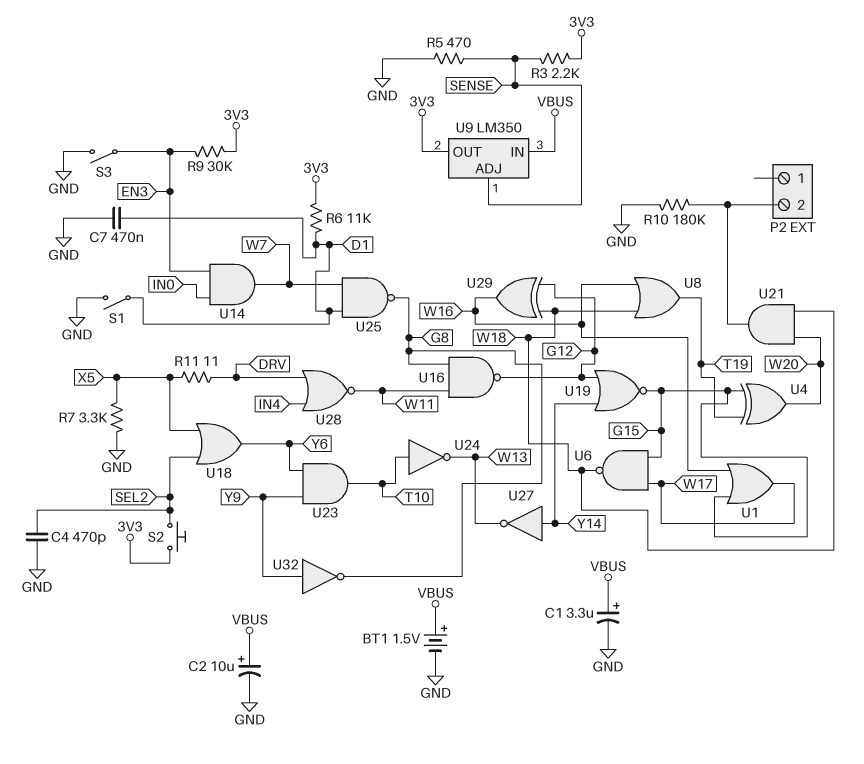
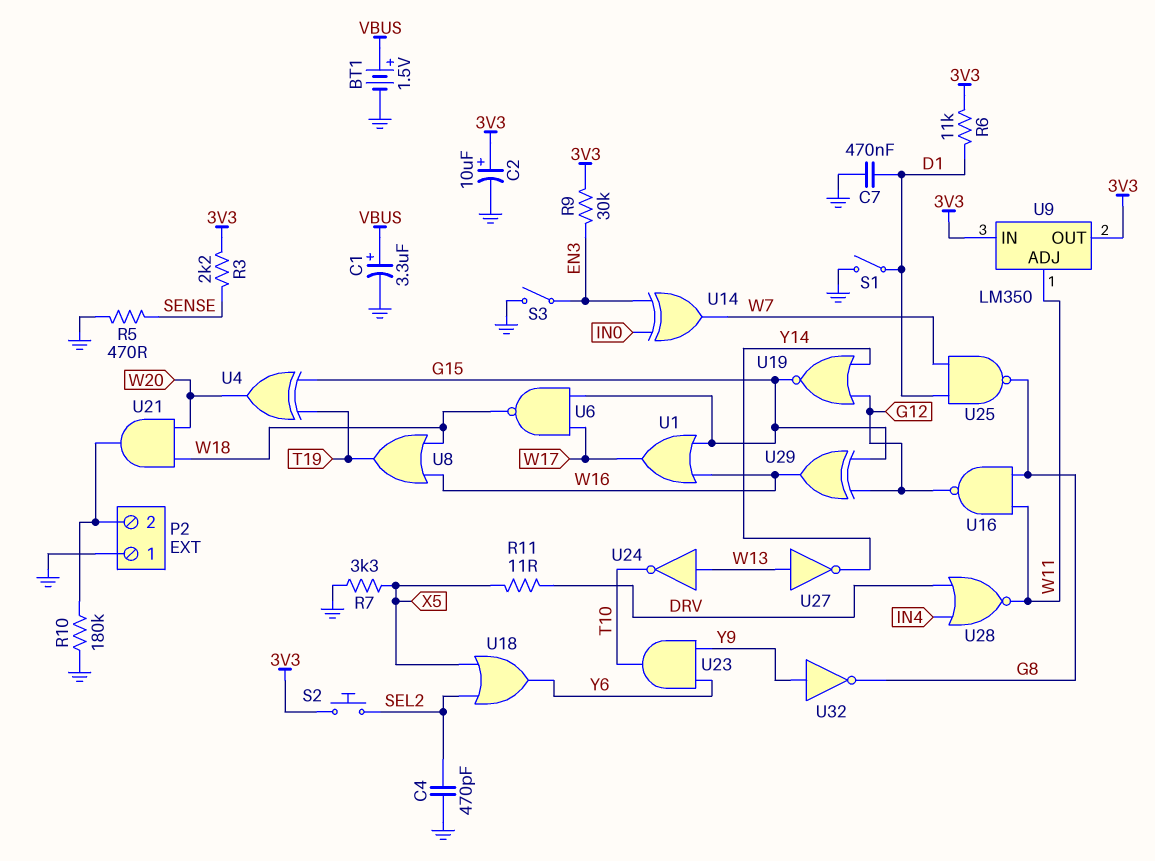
C2: 10uF (plus VBUS, minus GND) -> 10uF (plus 3V3, minus GND)
P2 pin 1: none -> GND
U9 pin ADJ: SENSE -> W11
U9 pin IN: VBUS -> 3V3
U14: AND (in EN3, in IN0, out W7) -> XOR (in EN3, in IN0, out W7)
U24: NOT (in T10, out W13) -> NOT (in W13, out T10)
U27: NOT (in Y14, out W13) -> NOT (in W13, out Y14)
U29: XOR (in G12, in W18, out W16) -> XOR (in G12, in G15, out W16)

